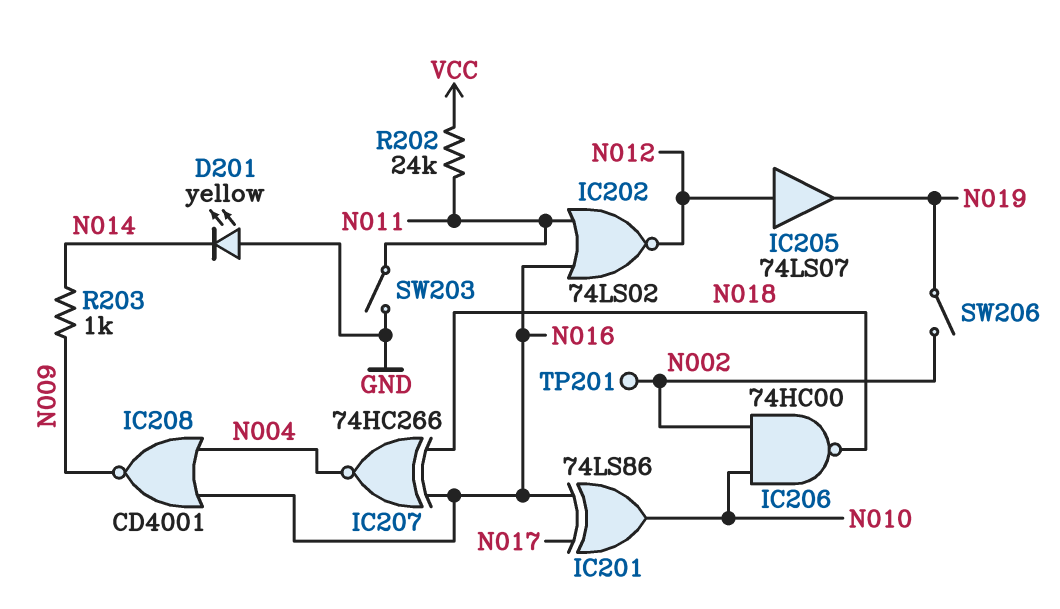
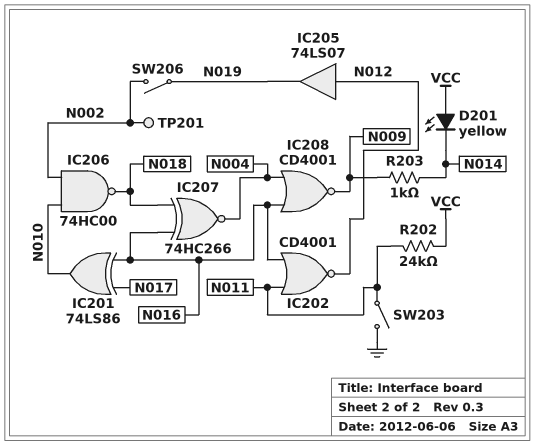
D201: LED yellow (A GND, K N014) -> LED yellow (A VCC, K N014)
IC202: NOR 74LS02 (in N011, in N016, out N012) -> NOR CD4001 (in N011, in N016, out N012)

